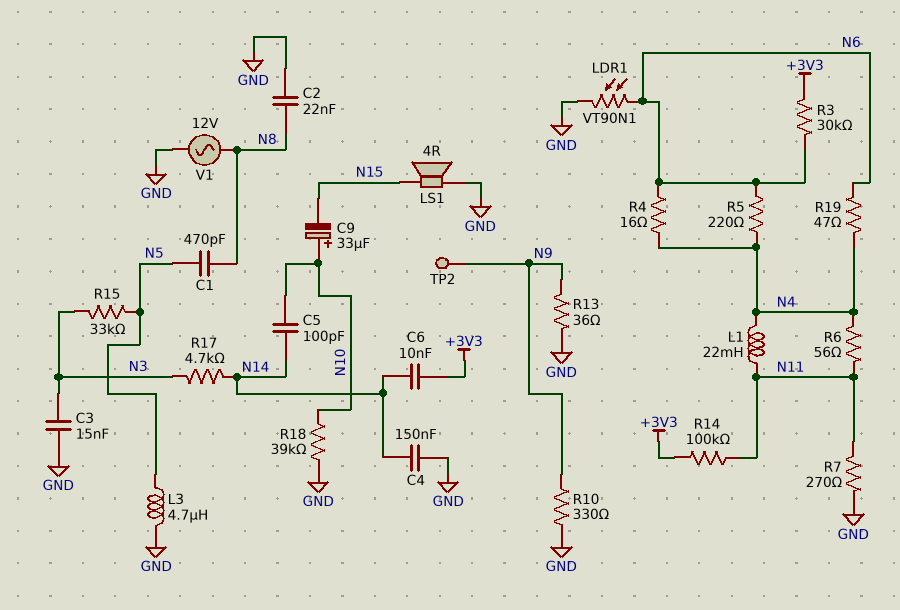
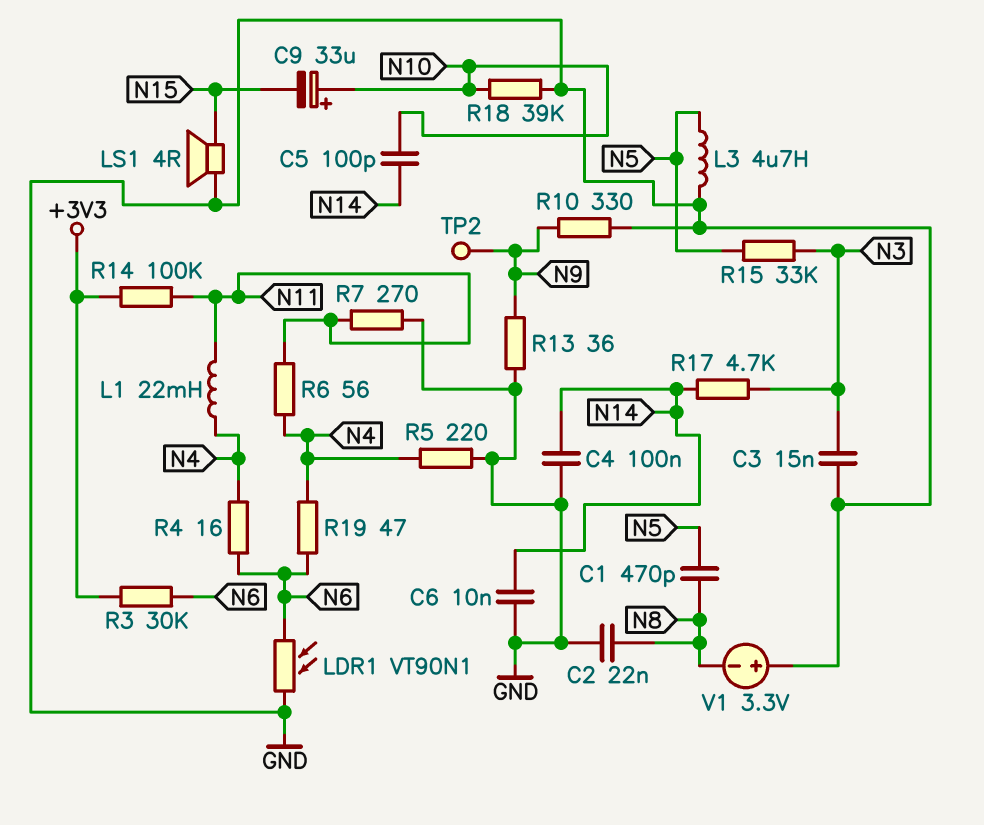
C4: 150nF (GND, N14) -> 100nF (GND, N14)
C6: 10nF (+3V3, N14) -> 10nF (GND, N14)
R5: 220 (N4, N6) -> 220 (GND, N4)
V1: AC 12V (GND, N8) -> 3.3V (plus GND, minus N8)

